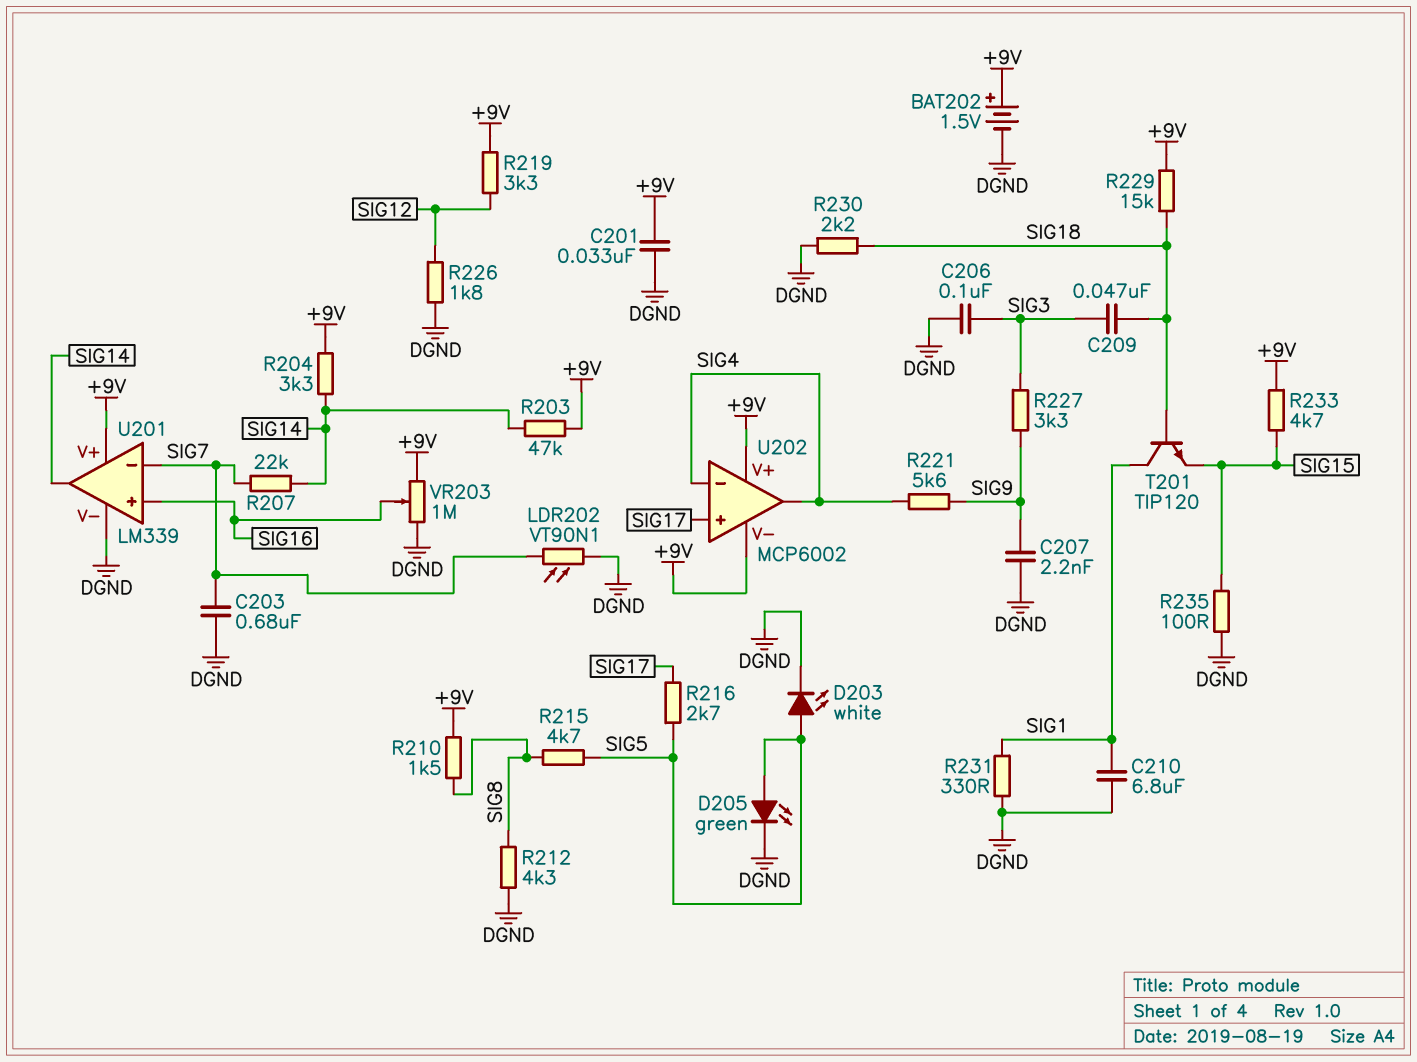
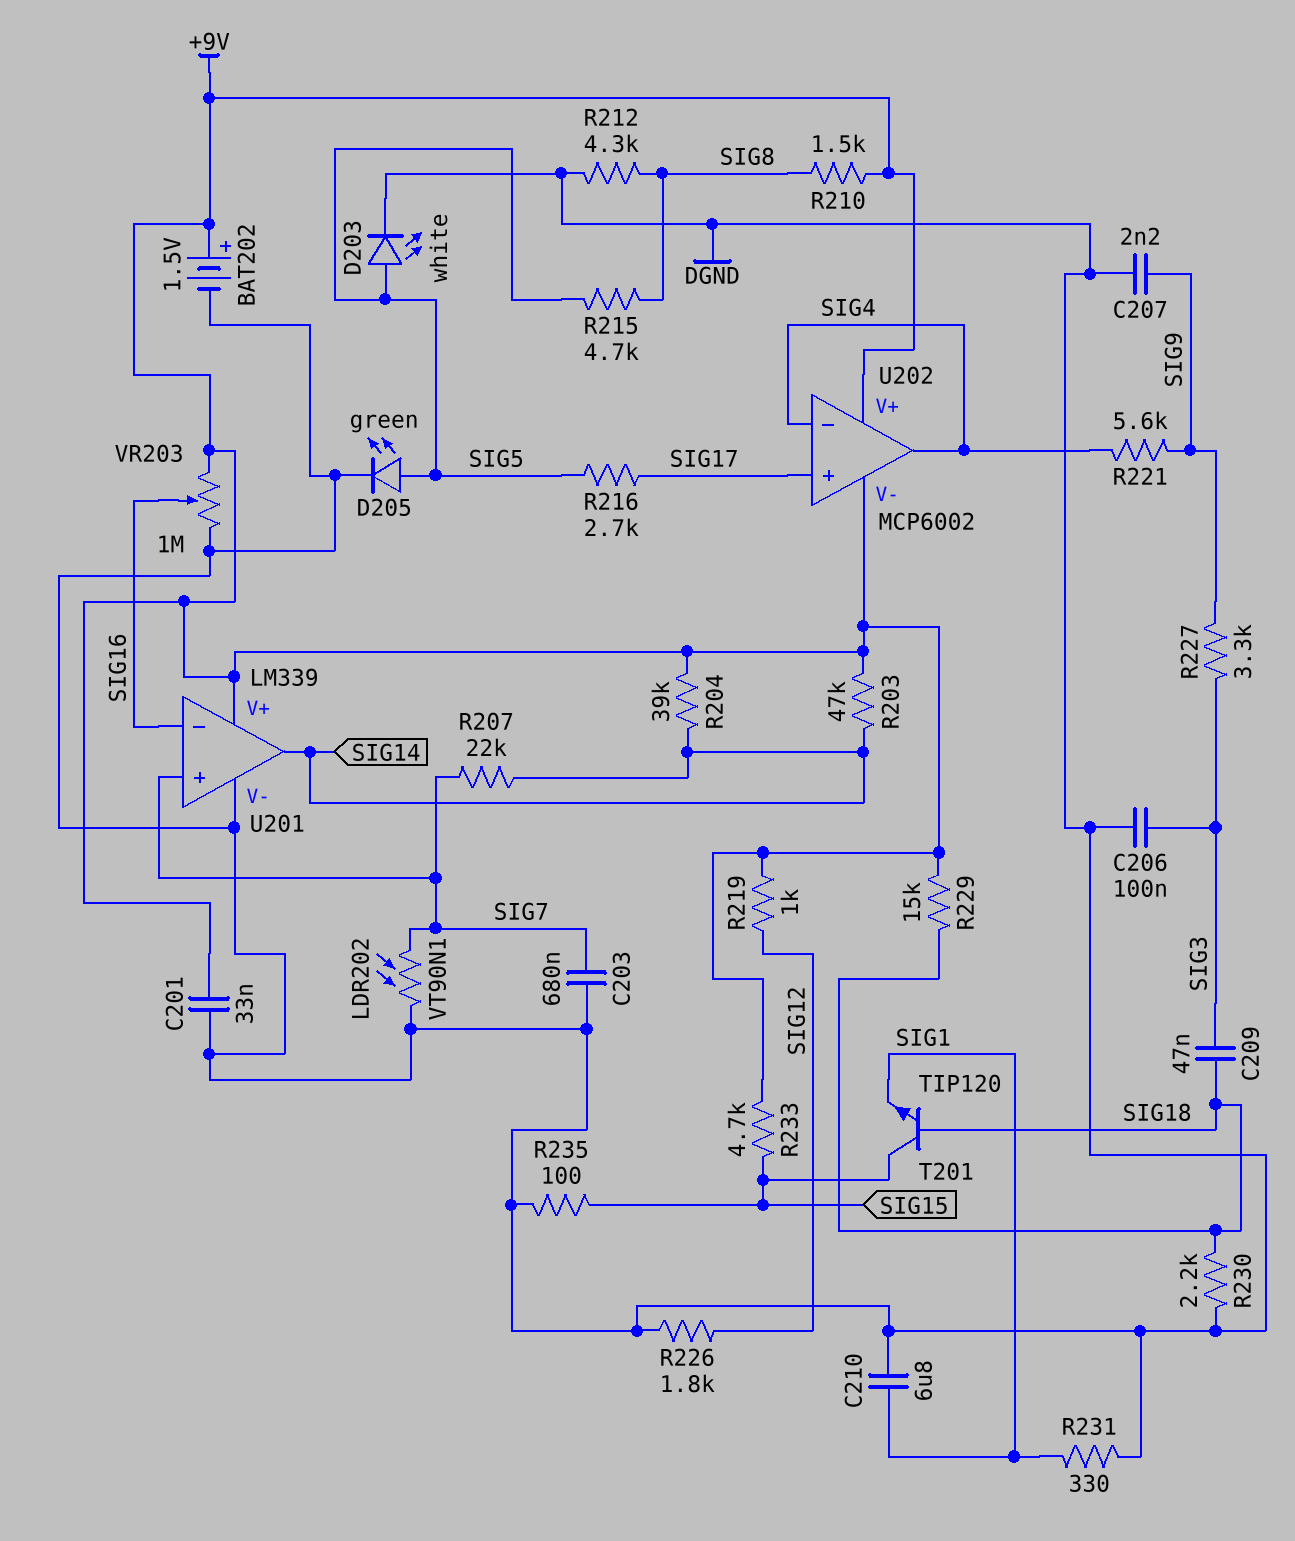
R204: 3.3k (+9V, SIG14) -> 39k (+9V, SIG14)
R219: 3.3k (+9V, SIG12) -> 1k (+9V, SIG12)
T201: NPN TIP120 (B SIG18, C SIG1, E SIG15) -> NPN TIP120 (B SIG18, C SIG15, E SIG1)
U201 pin in+: SIG16 -> SIG7
U201 pin in-: SIG7 -> SIG16

